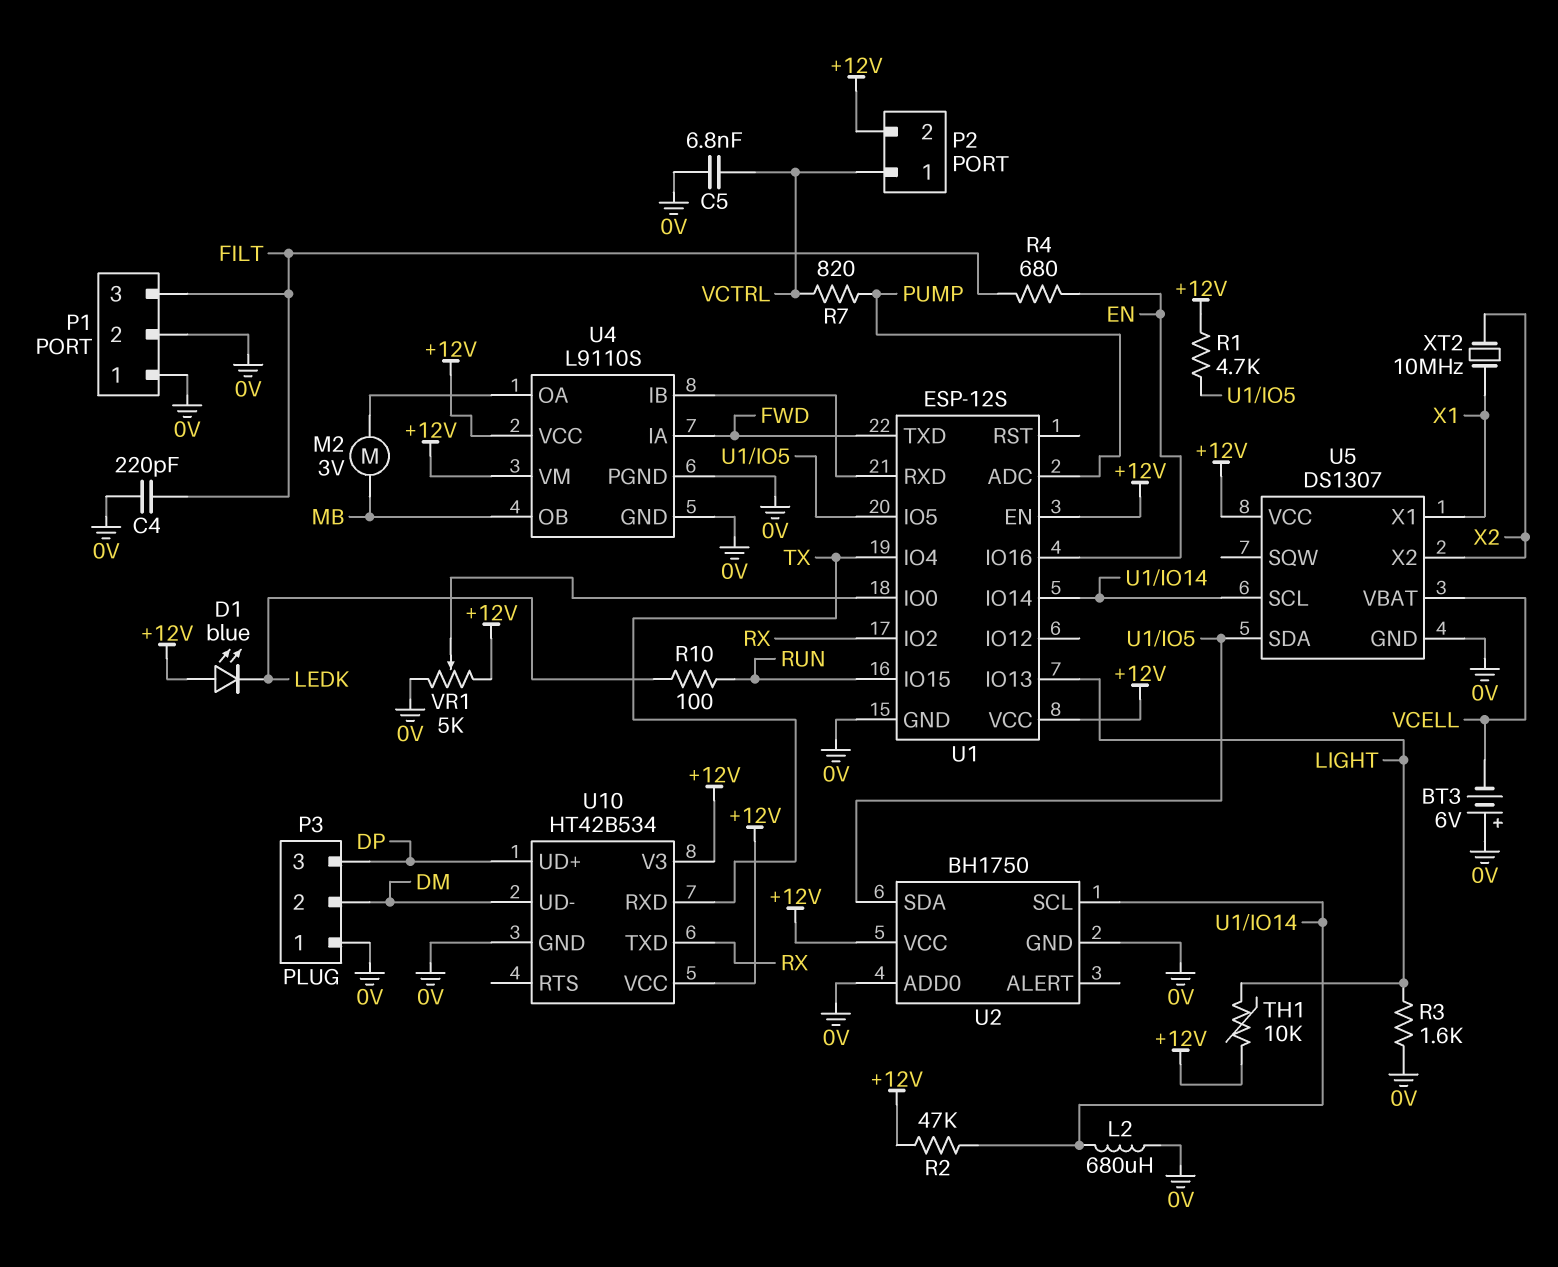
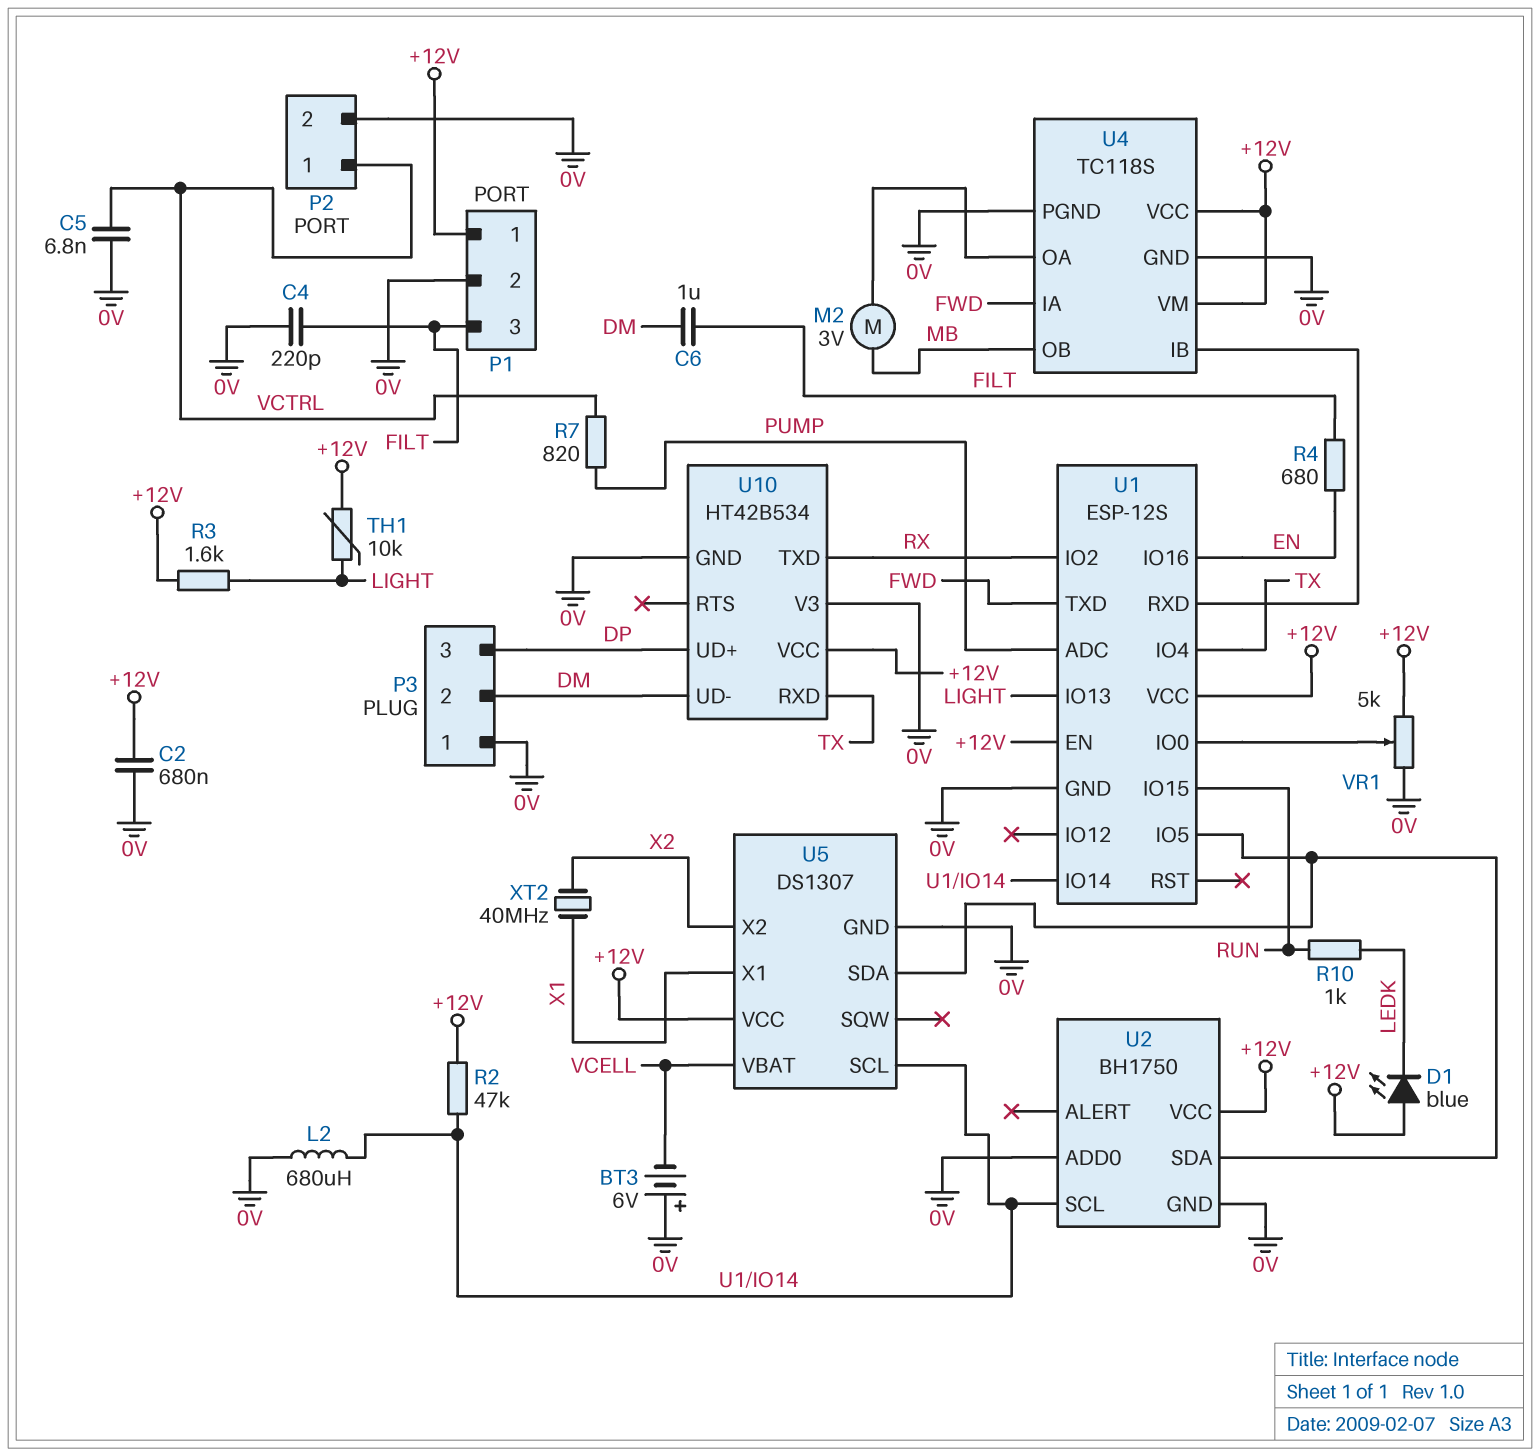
C2: none -> 680nF (+12V, 0V)
C6: none -> 1uF (DM, FILT)
P1 pin 1: 0V -> +12V
P2 pin 2: +12V -> 0V
R1: 4.7k (+12V, U1/IO5) -> none
R3: 1.6k (0V, LIGHT) -> 1.6k (+12V, LIGHT)
R10: 100 (LEDK, RUN) -> 1k (LEDK, RUN)
U4: L9110S -> TC118S
U10 pin V3: +12V -> 0V
XT2: 10MHz (X1, X2) -> 40MHz (X1, X2)

